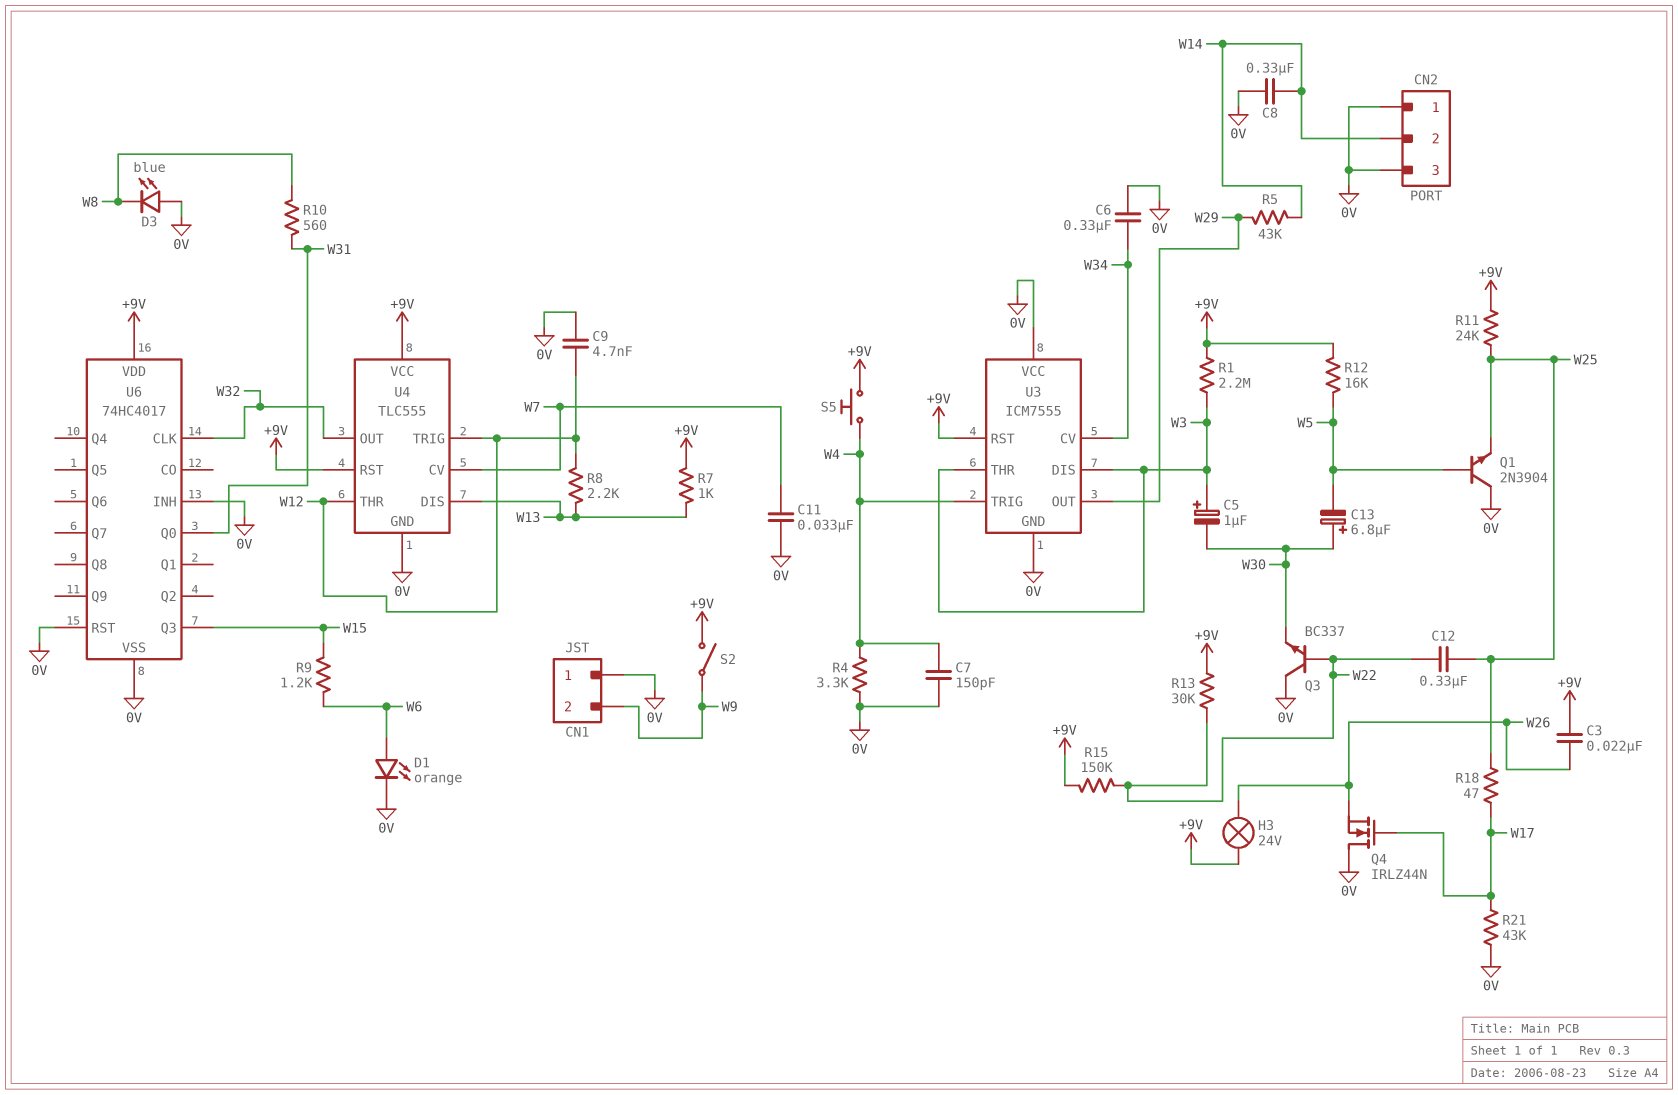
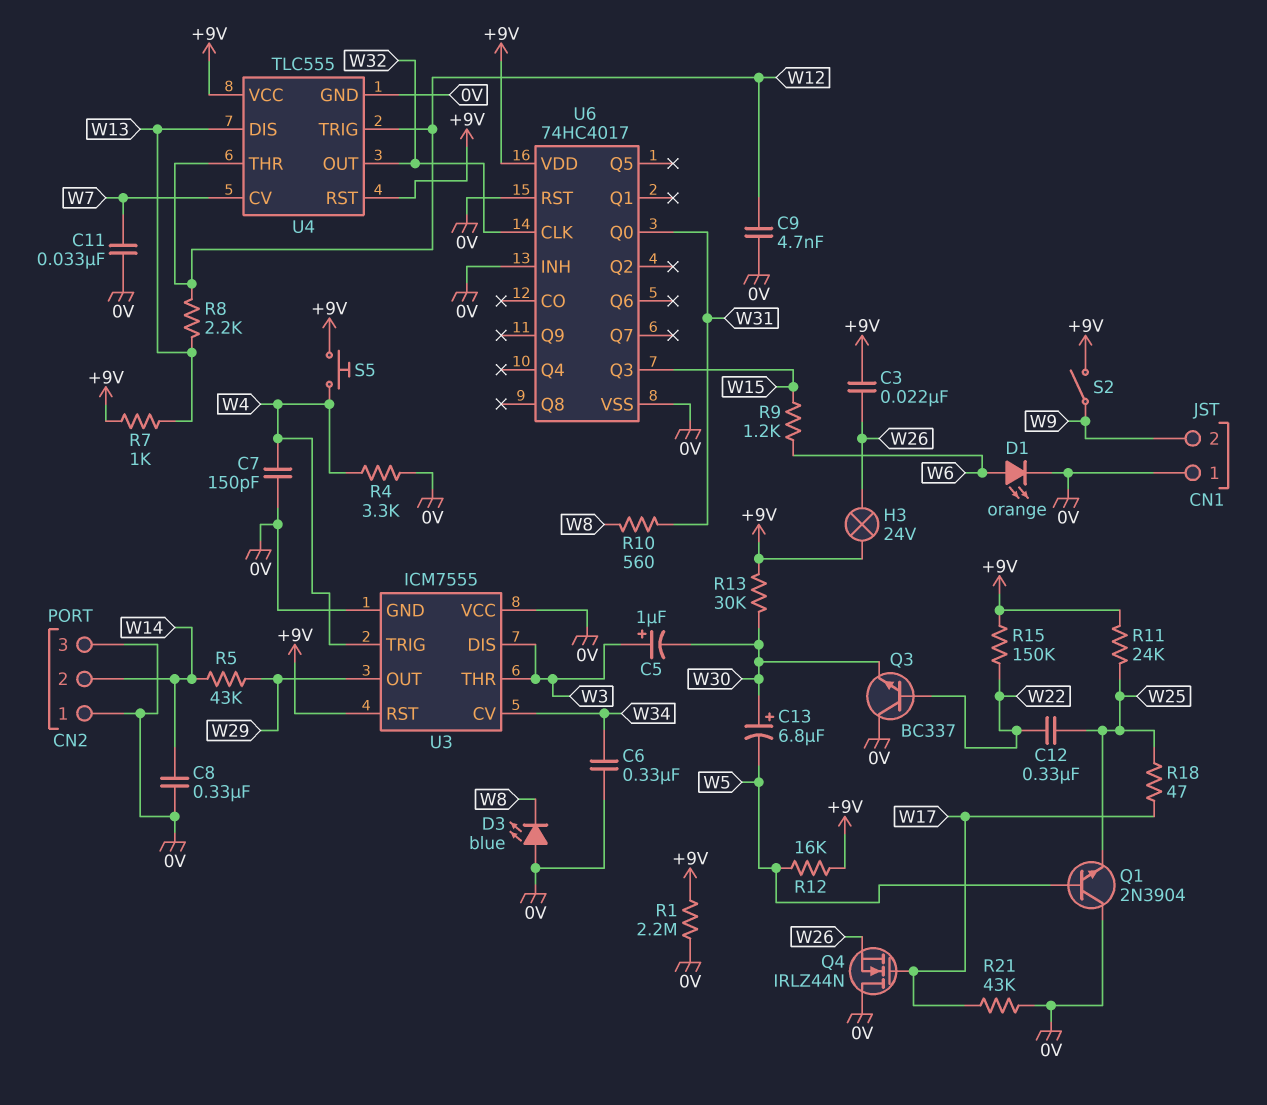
R1: 2.2M (+9V, W3) -> 2.2M (+9V, 0V)
R13: 30k (+9V, W22) -> 30k (+9V, W30)

